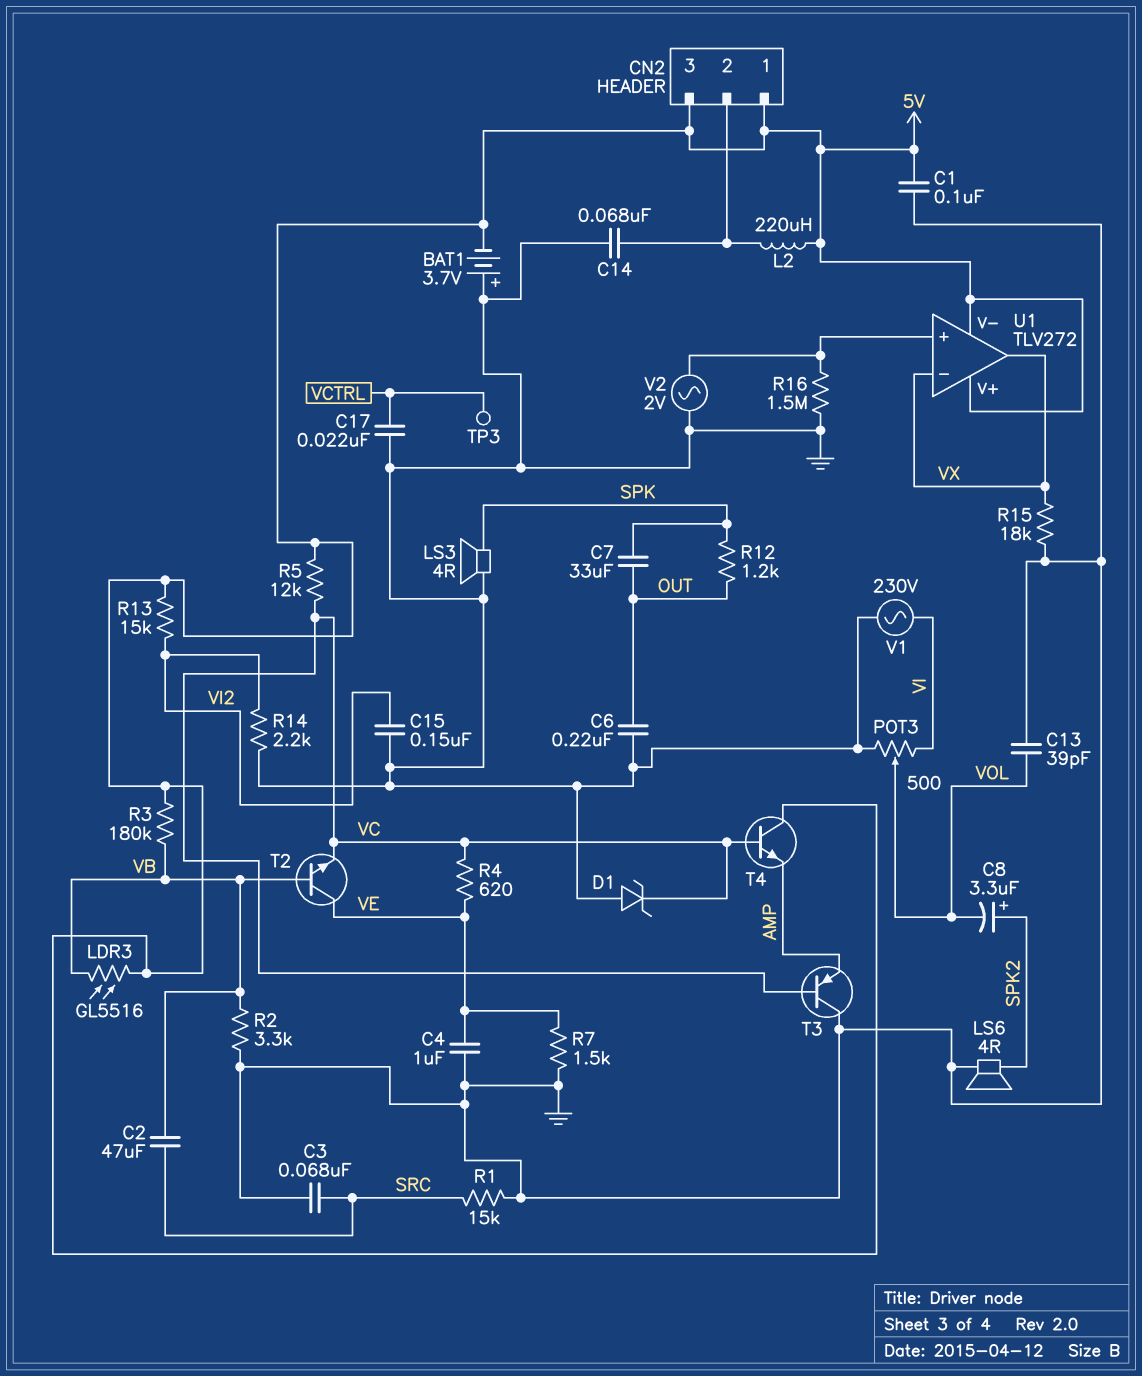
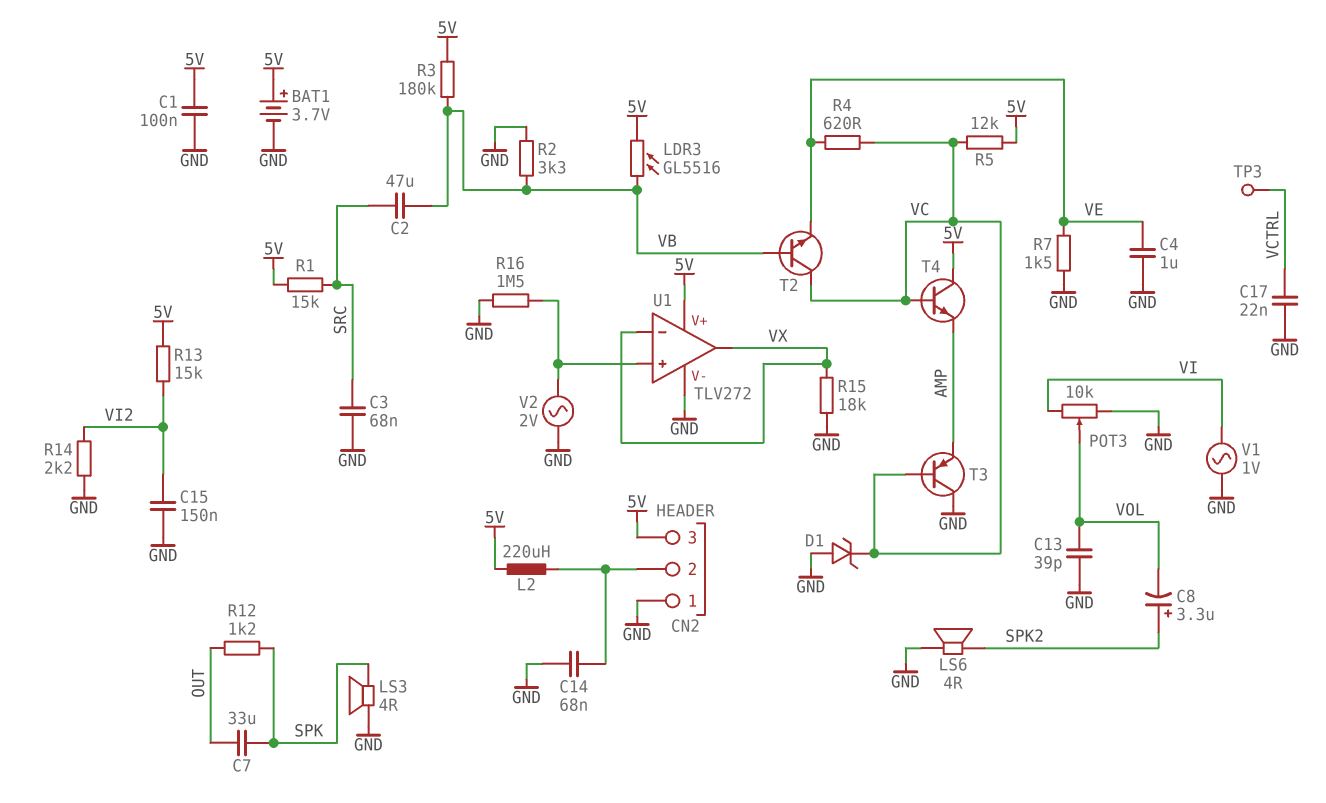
BAT1: 3.7V (plus GND, minus 5V) -> 3.7V (plus 5V, minus GND)
C6: 220nF (GND, OUT) -> none
CN2 pin 1: 5V -> GND
POT3: 500 (GND, VI, wiper VOL) -> 10k (GND, VI, wiper VOL)
R1: 15k (GND, SRC) -> 15k (5V, SRC)
T2: NPN (B VB, C VE, E VC) -> NPN (B VB, C VC, E VE)
U1 pin V-: 5V -> GND
V1: AC 230V (GND, VI) -> AC 1V (GND, VI)

